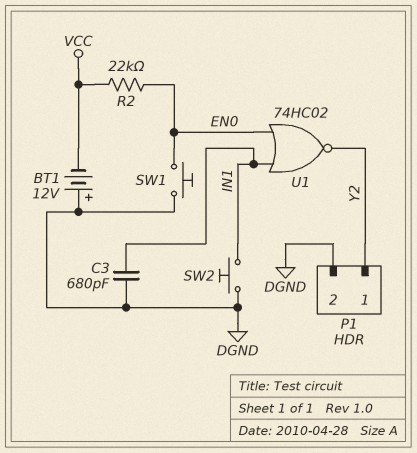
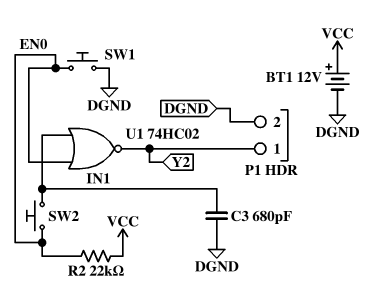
BT1: 12V (plus DGND, minus VCC) -> 12V (plus VCC, minus DGND)
SW2: button (DGND, IN1) -> button (EN0, IN1)

